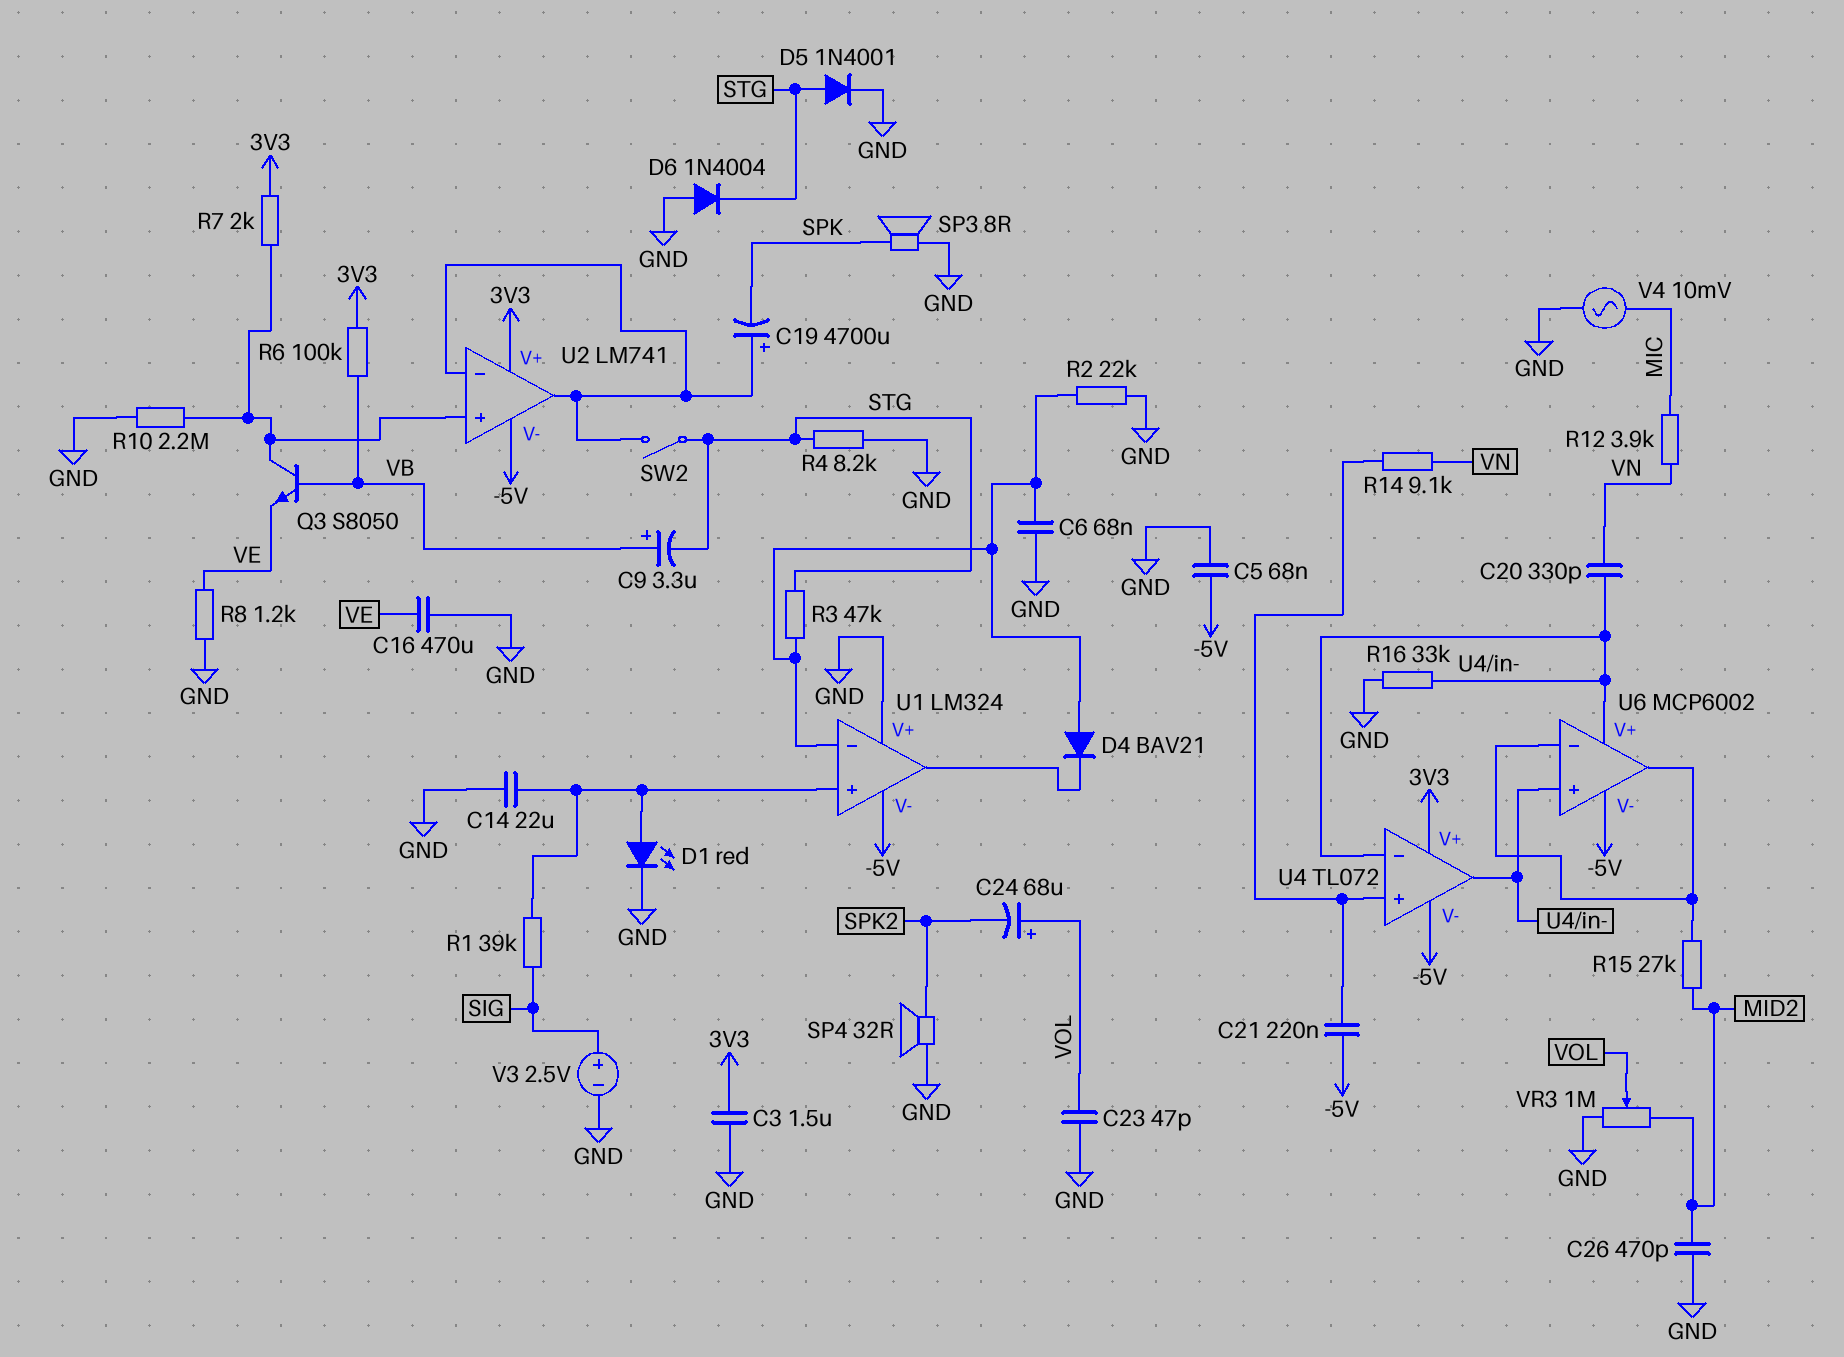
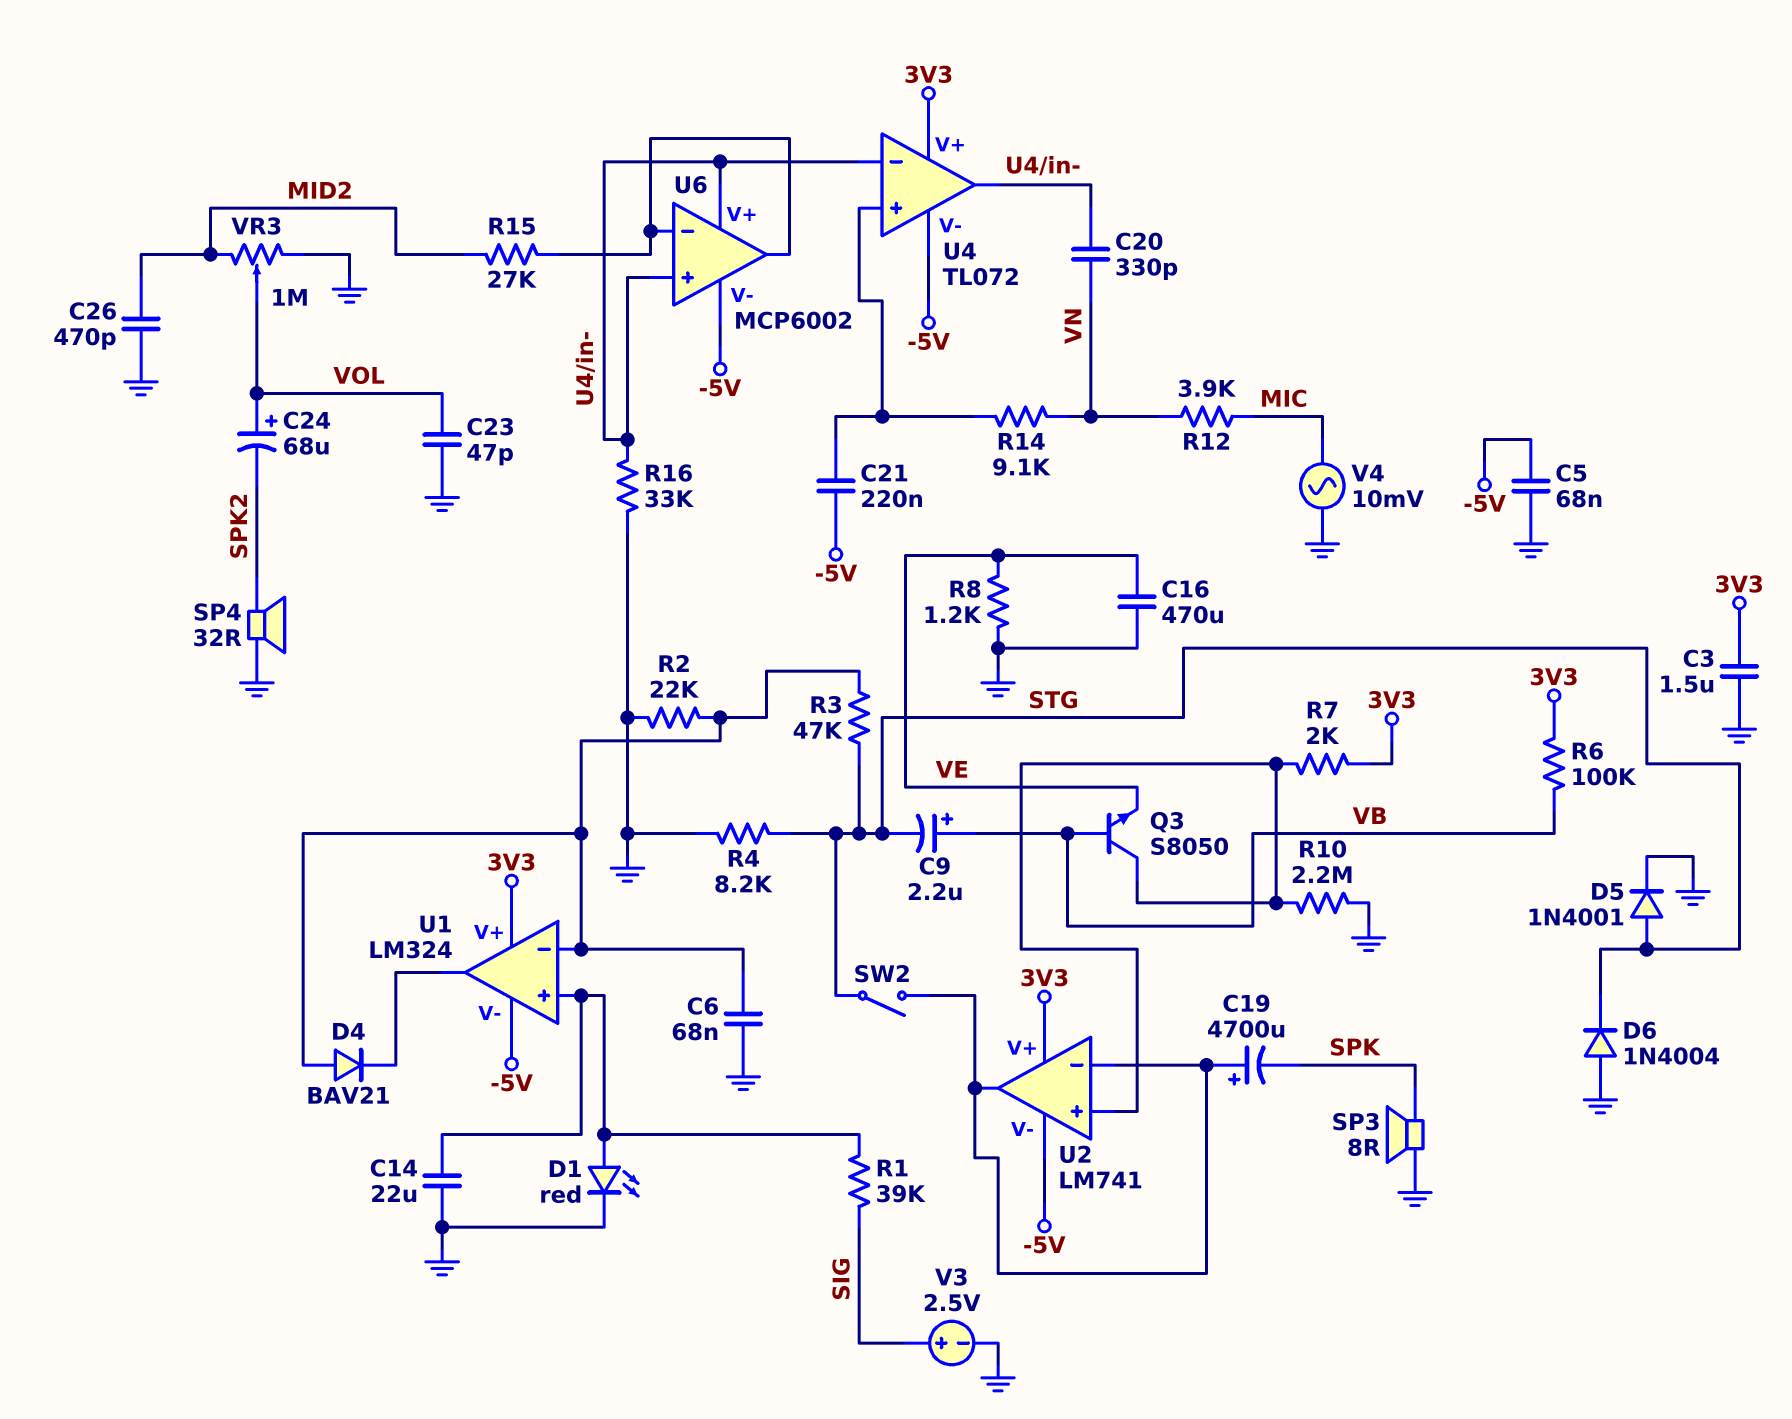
C9: 3.3uF (plus VB, minus STG) -> 2.2uF (plus VB, minus STG)
U1 pin V+: GND -> 3V3

